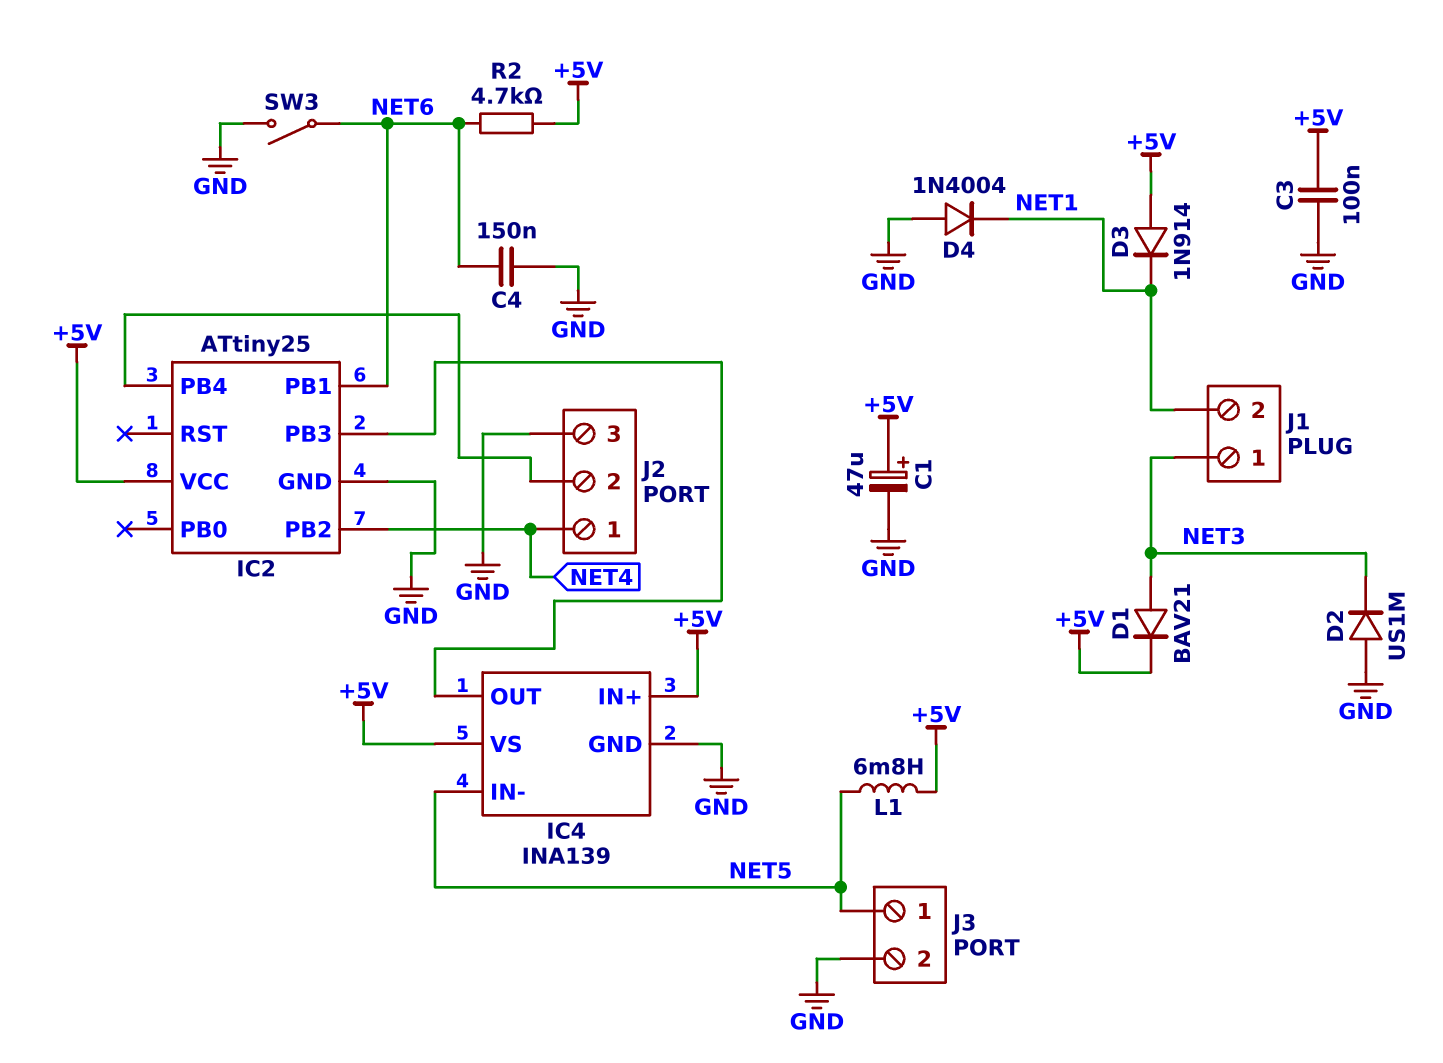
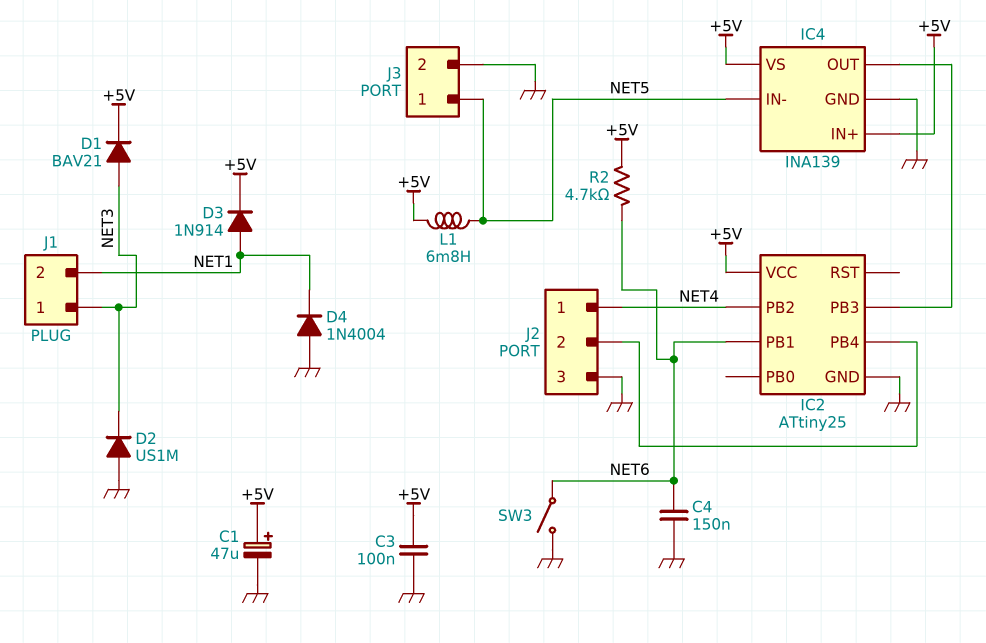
D3: diode 1N914 (A +5V, K NET1) -> diode 1N914 (A NET1, K +5V)

